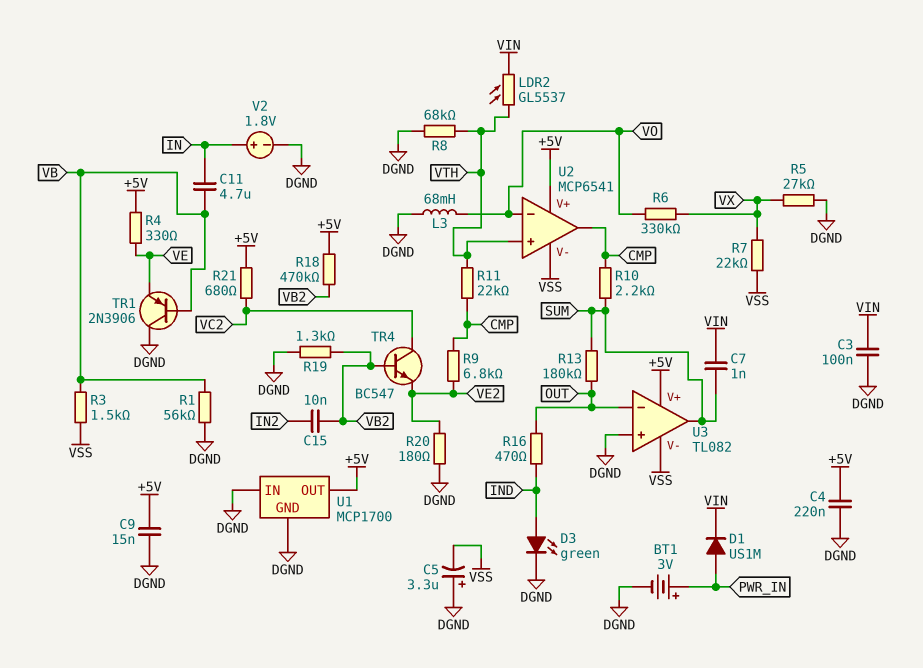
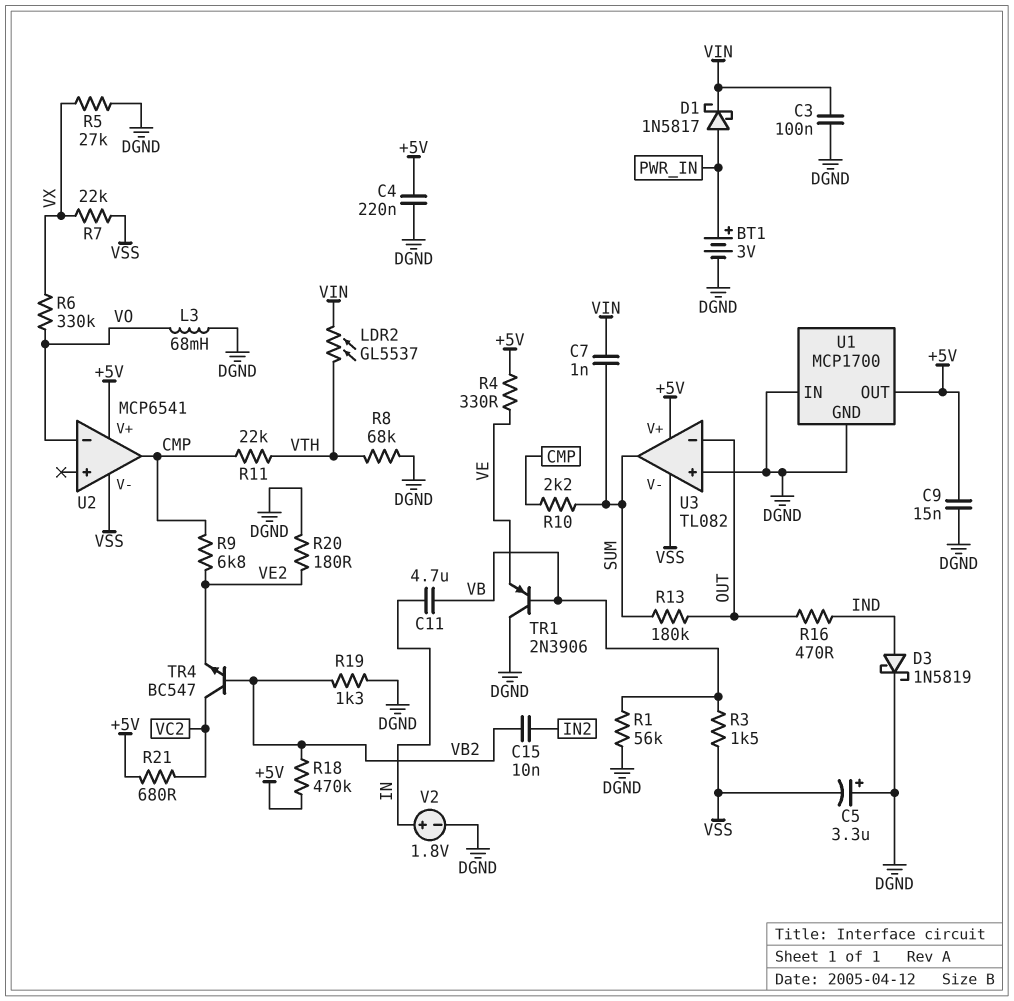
D1: diode US1M (A PWR_IN, K VIN) -> schottky 1N5817 (A PWR_IN, K VIN)
D3: LED green (A IND, K DGND) -> schottky 1N5819 (A IND, K DGND)
U2 pin in+: VTH -> none

